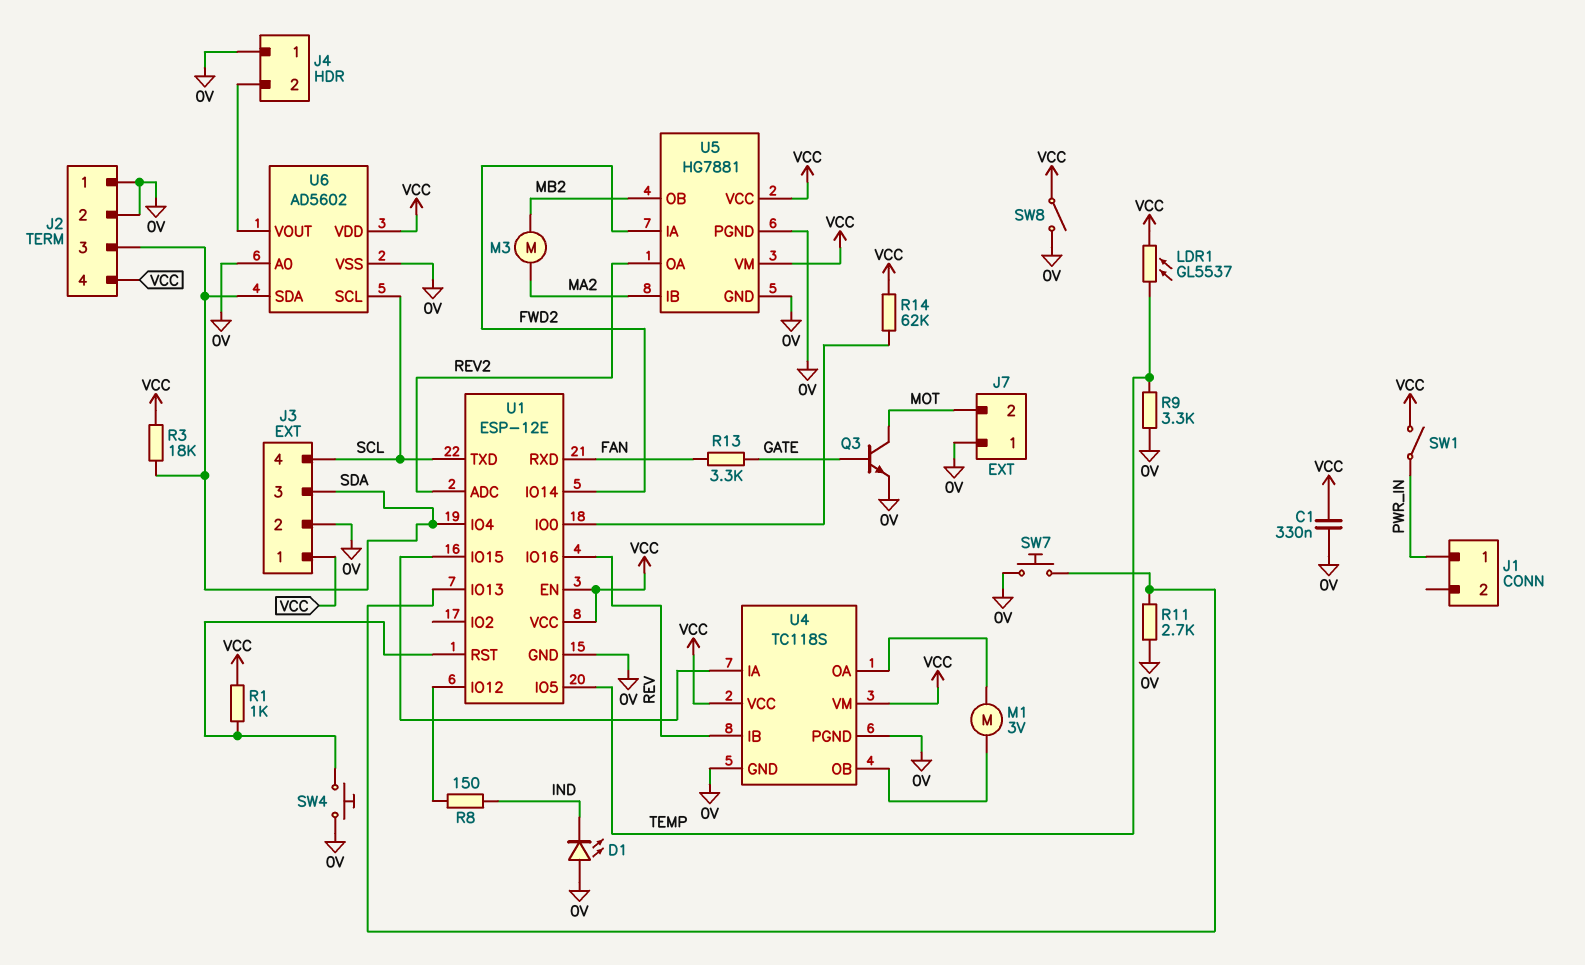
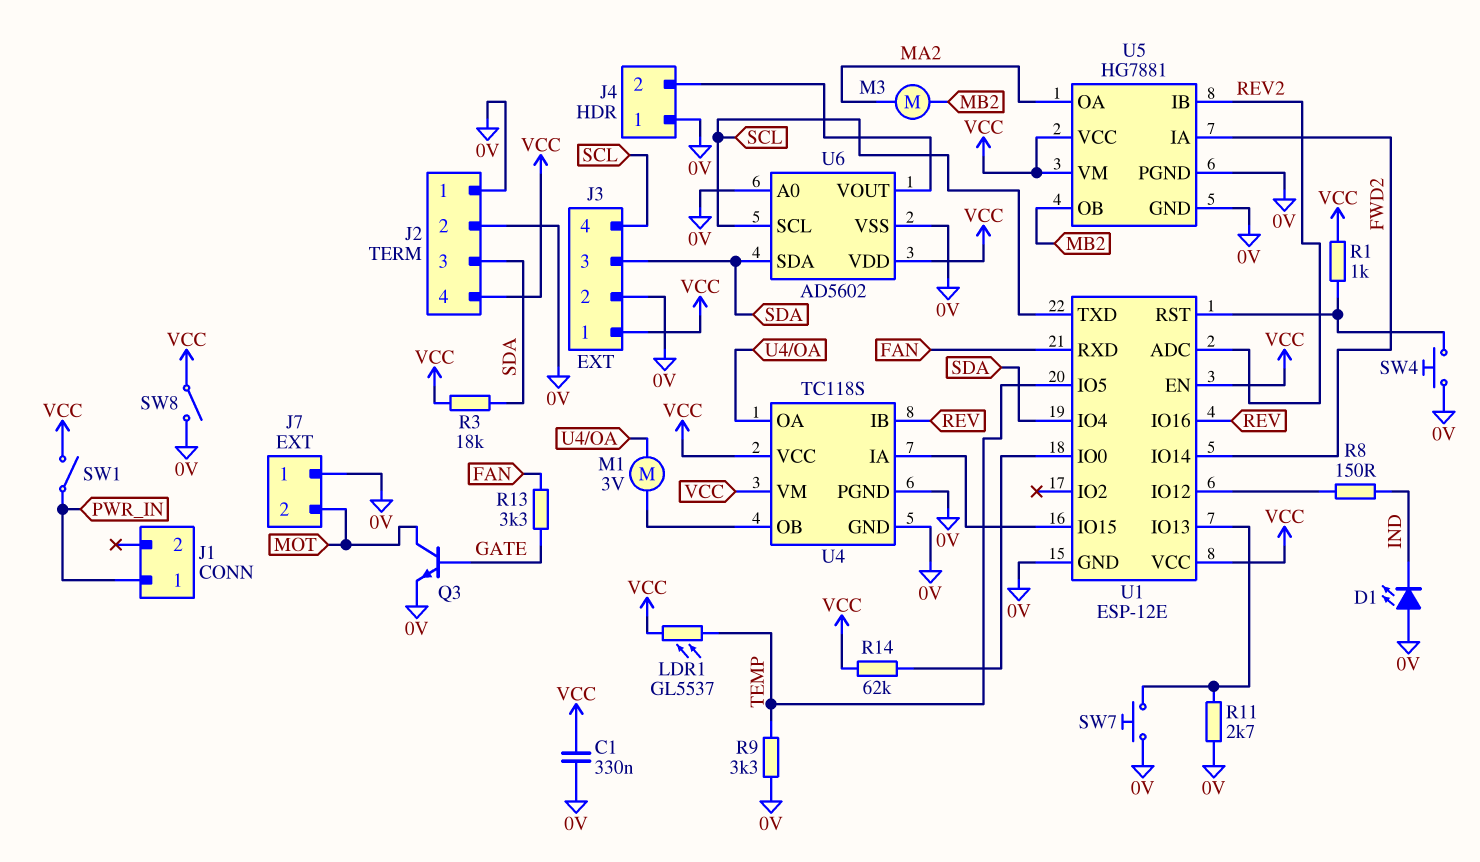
U5 pin IB: MA2 -> REV2
U5 pin OA: REV2 -> MA2

